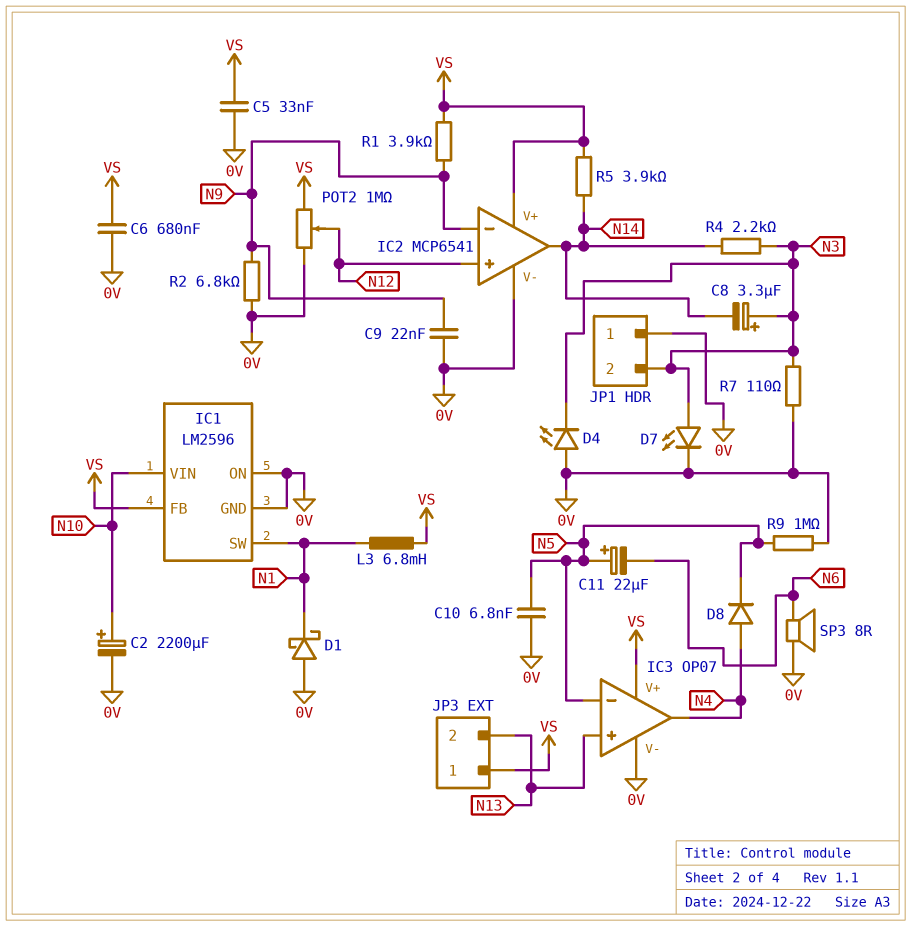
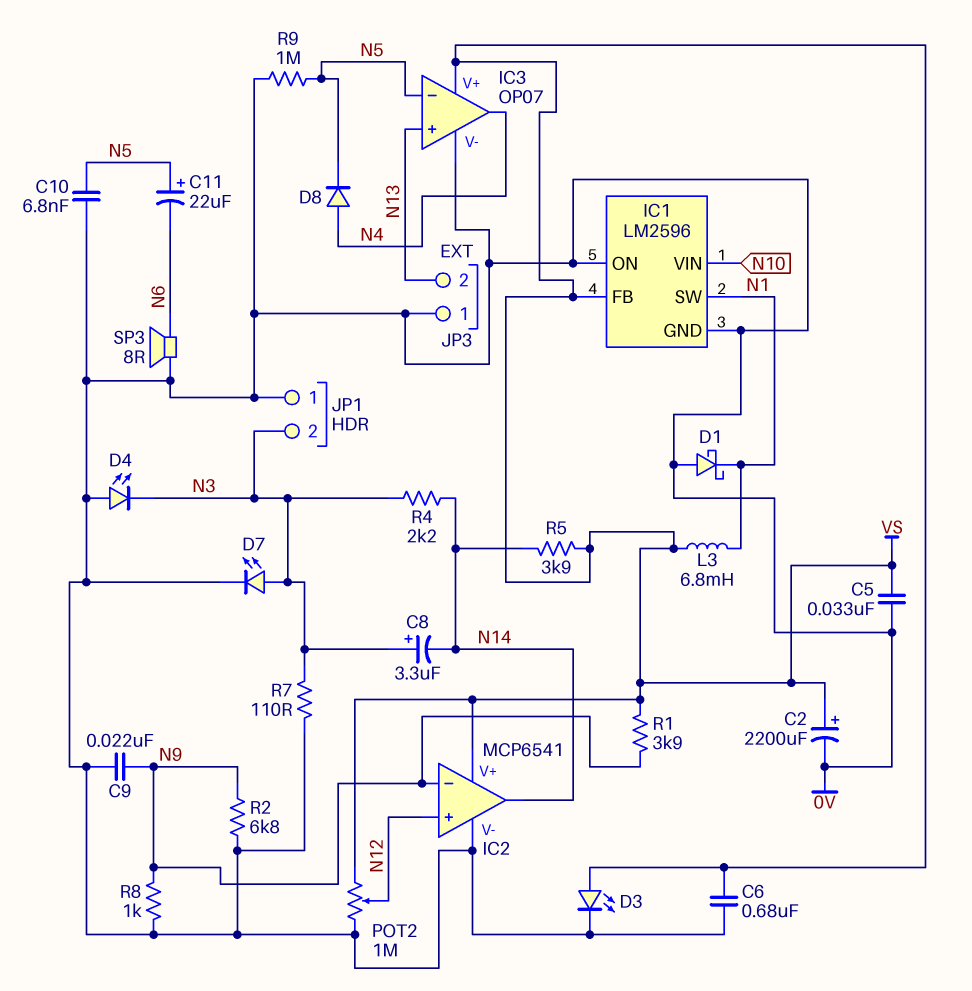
C2: 2200uF (plus N10, minus 0V) -> 2200uF (plus VS, minus 0V)
D3: none -> LED (A VS, K 0V)
JP3 pin 1: VS -> 0V
R8: none -> 1k (0V, N9)

